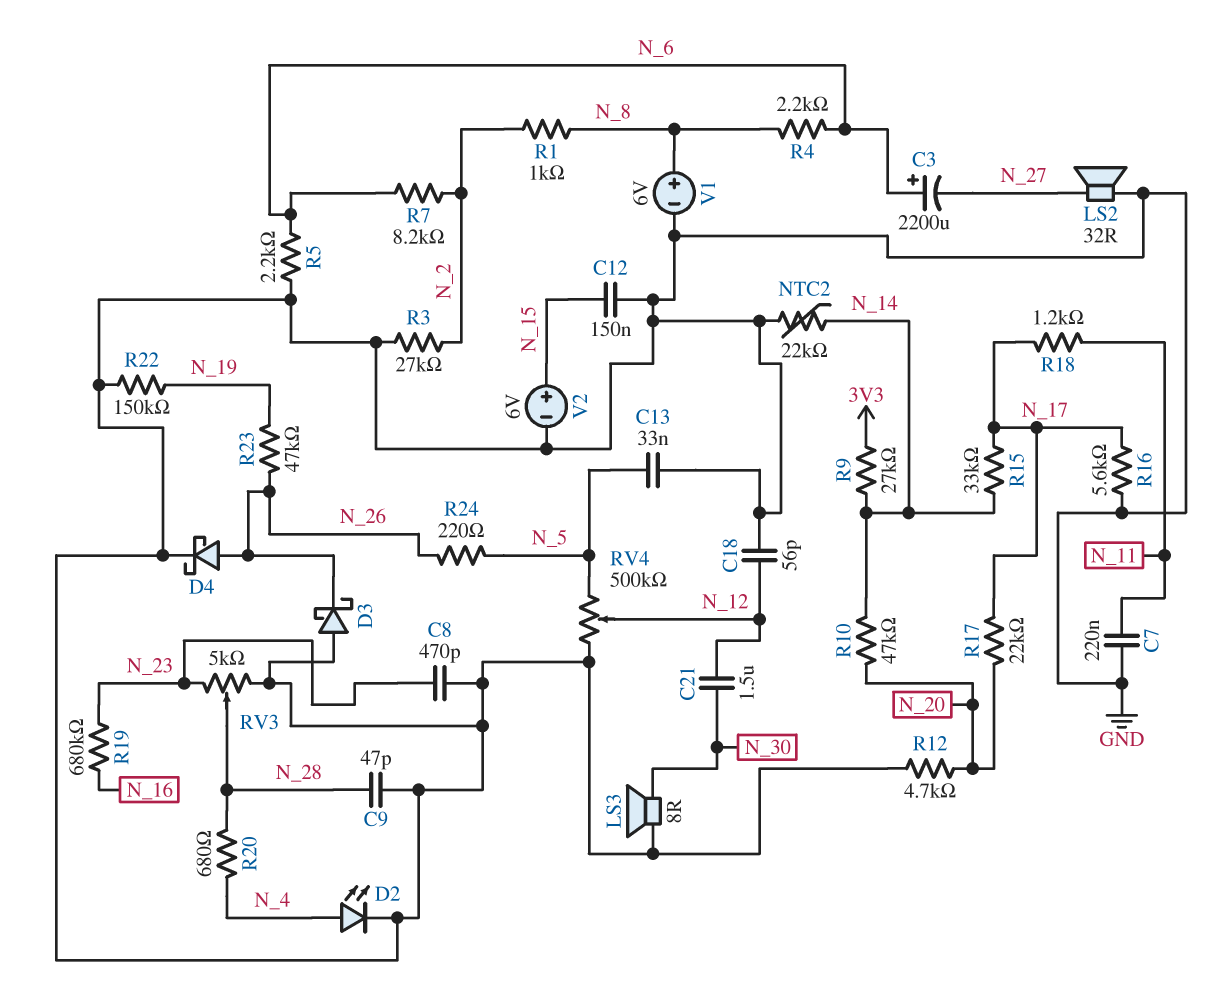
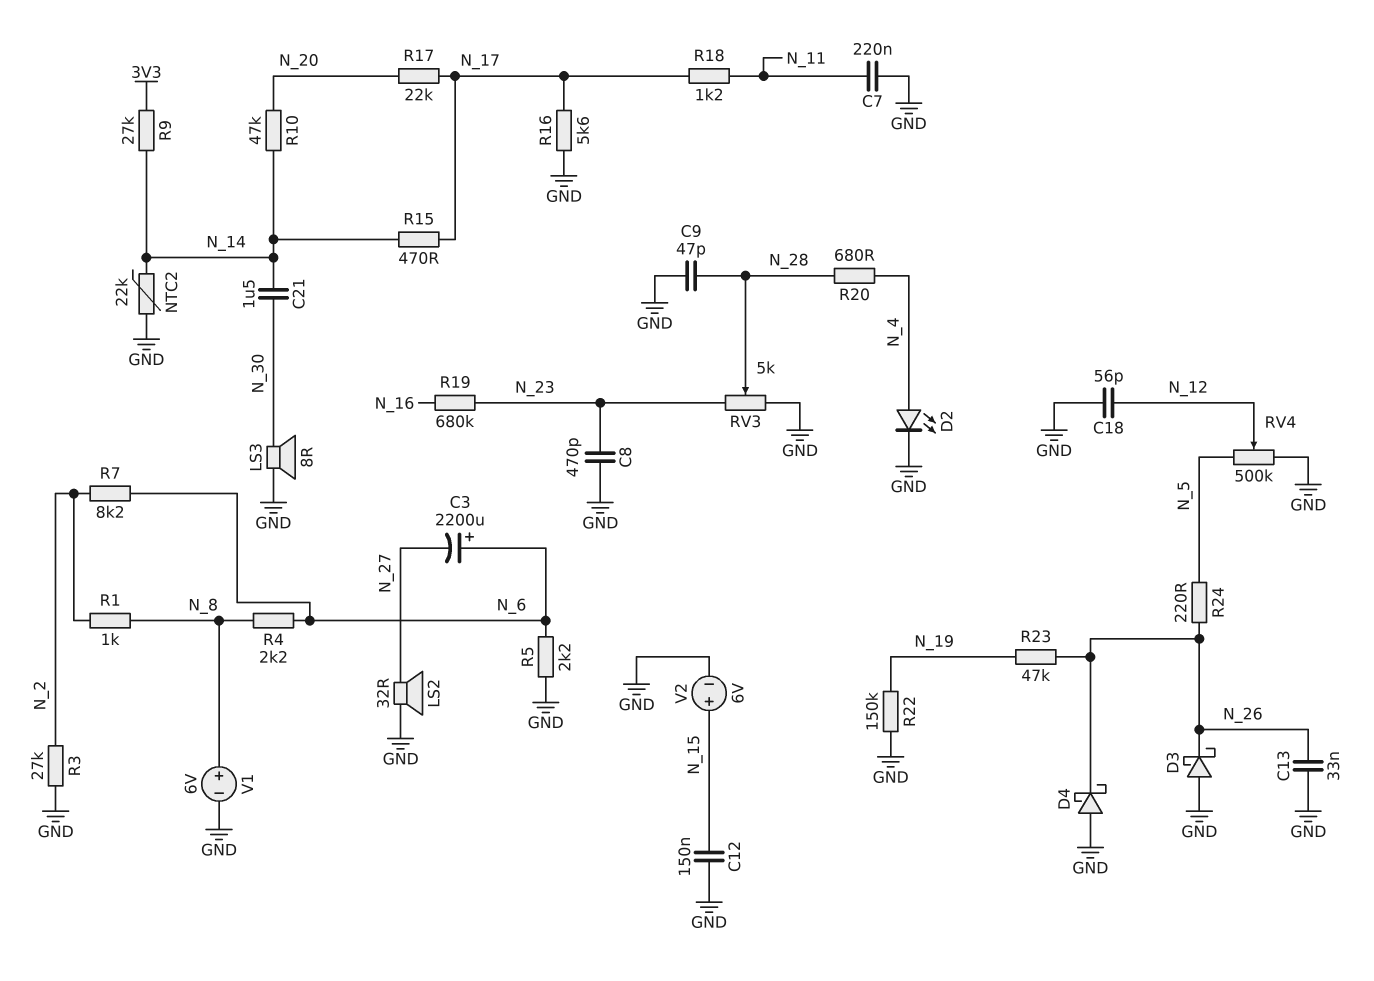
C13: 33nF (GND, N_5) -> 33nF (GND, N_26)
C21: 1.5uF (N_12, N_30) -> 1.5uF (N_14, N_30)
D4: schottky (A N_26, K GND) -> schottky (A GND, K N_26)
R12: 4.7k (GND, N_20) -> none
R15: 33k (N_14, N_17) -> 470 (N_14, N_17)

